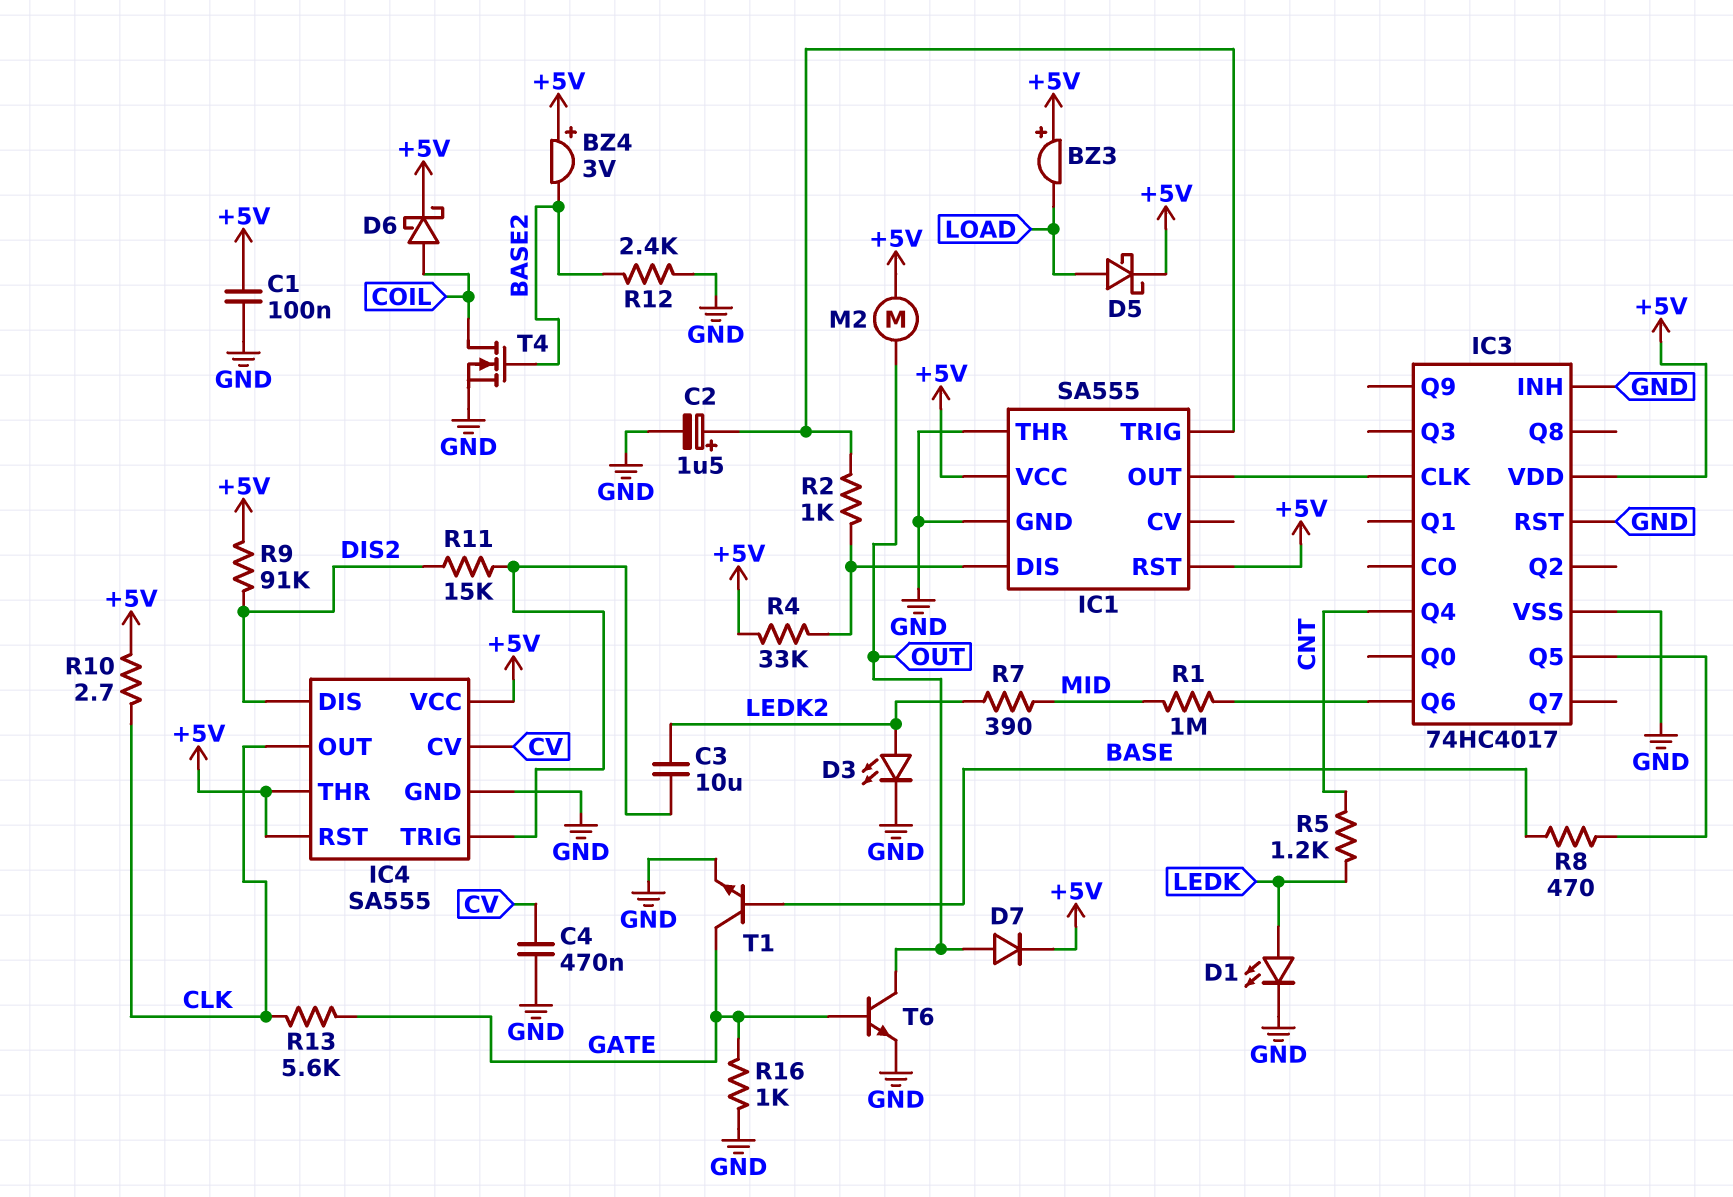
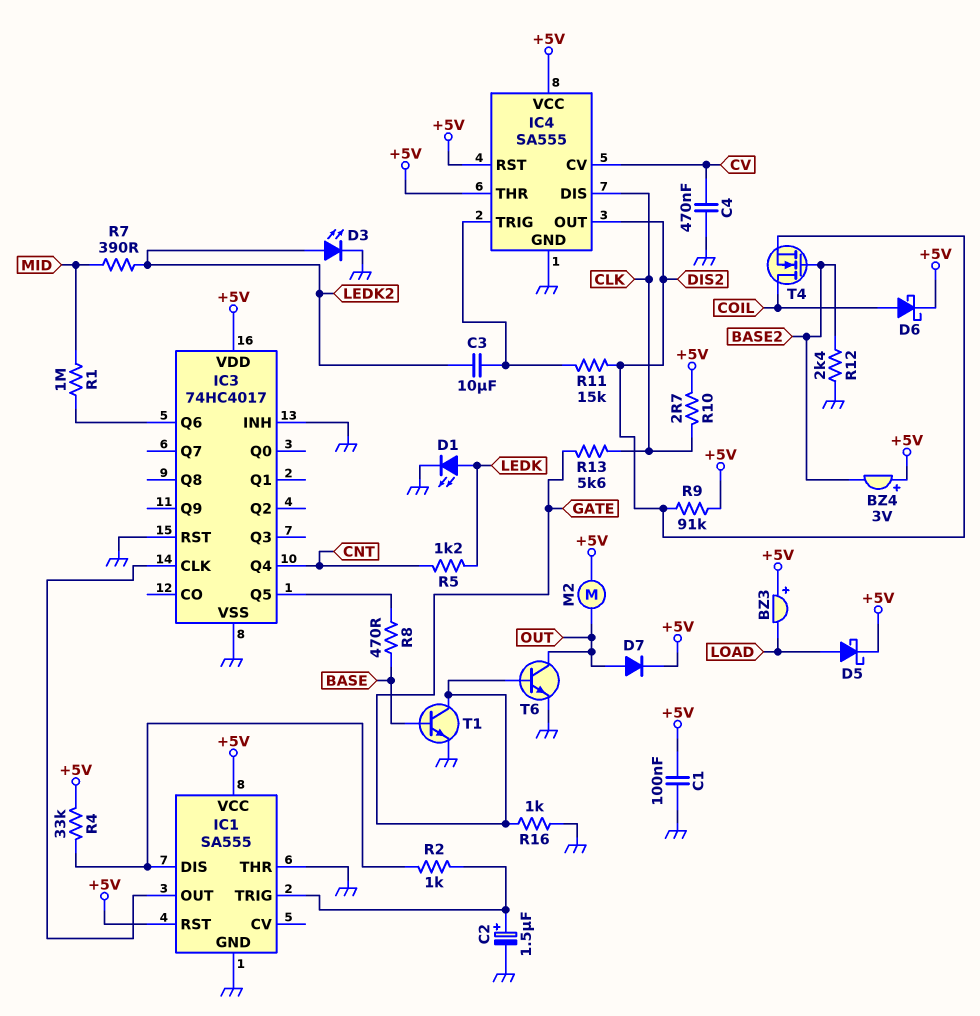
IC4 pin DIS: DIS2 -> CLK
IC4 pin OUT: CLK -> DIS2
T4: NMOS (G BASE2, D COIL, S GND) -> NMOS (G BASE2, D COIL, S DIS2)

